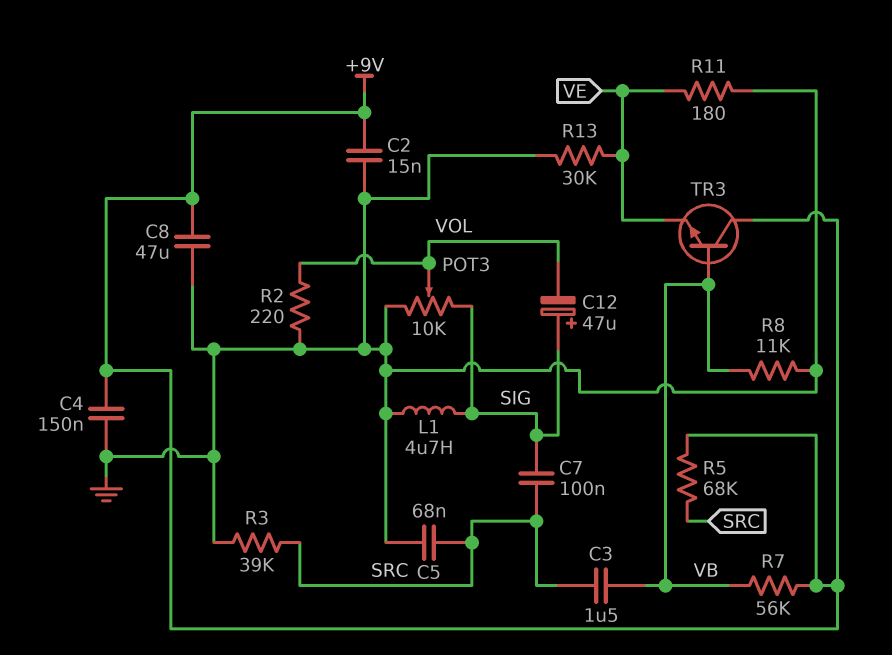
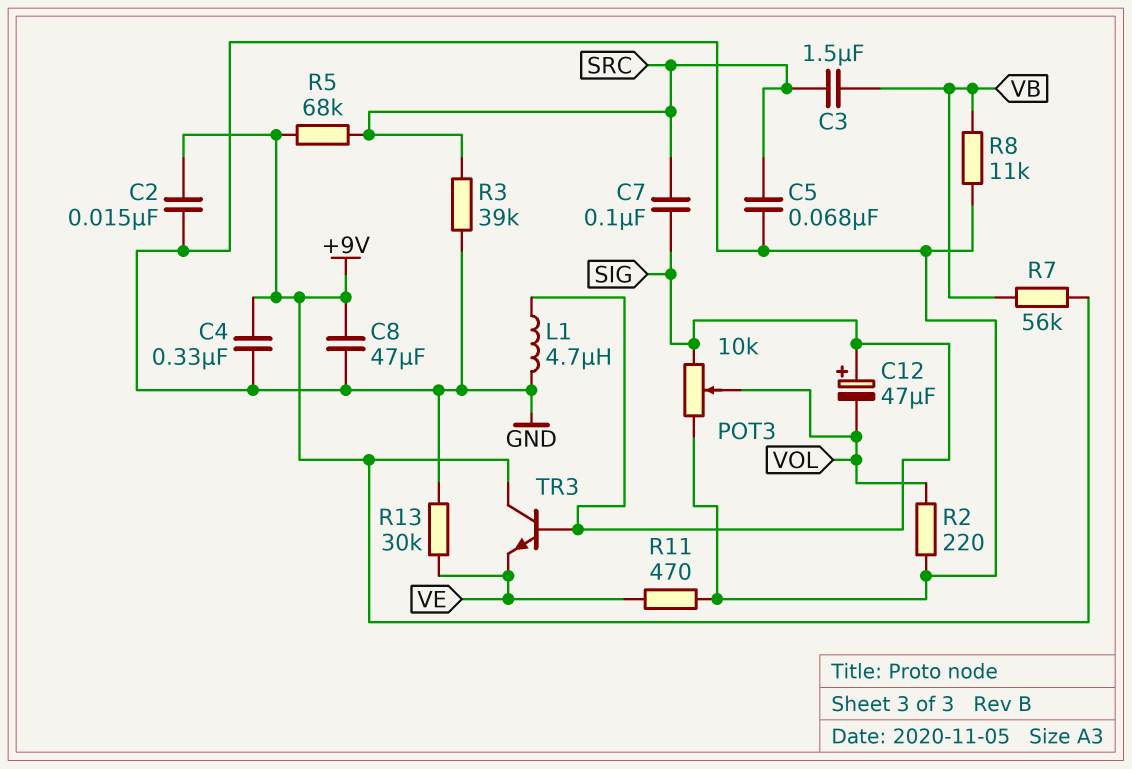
C4: 150nF (+9V, GND) -> 330nF (+9V, GND)
R11: 180 (GND, VE) -> 470 (GND, VE)
TR3: NPN (B VB, C +9V, E VE) -> NPN (B SIG, C +9V, E VE)

